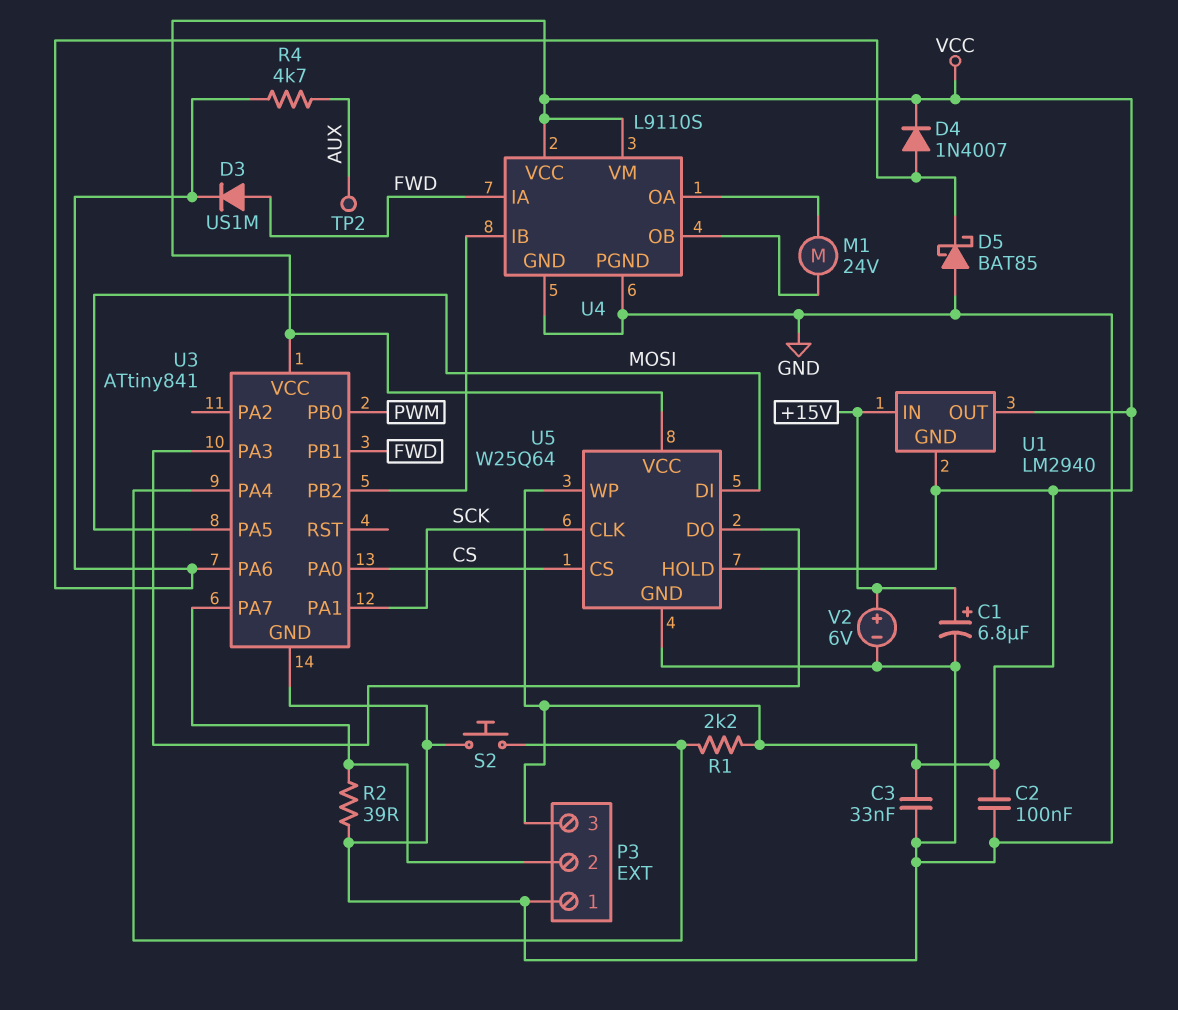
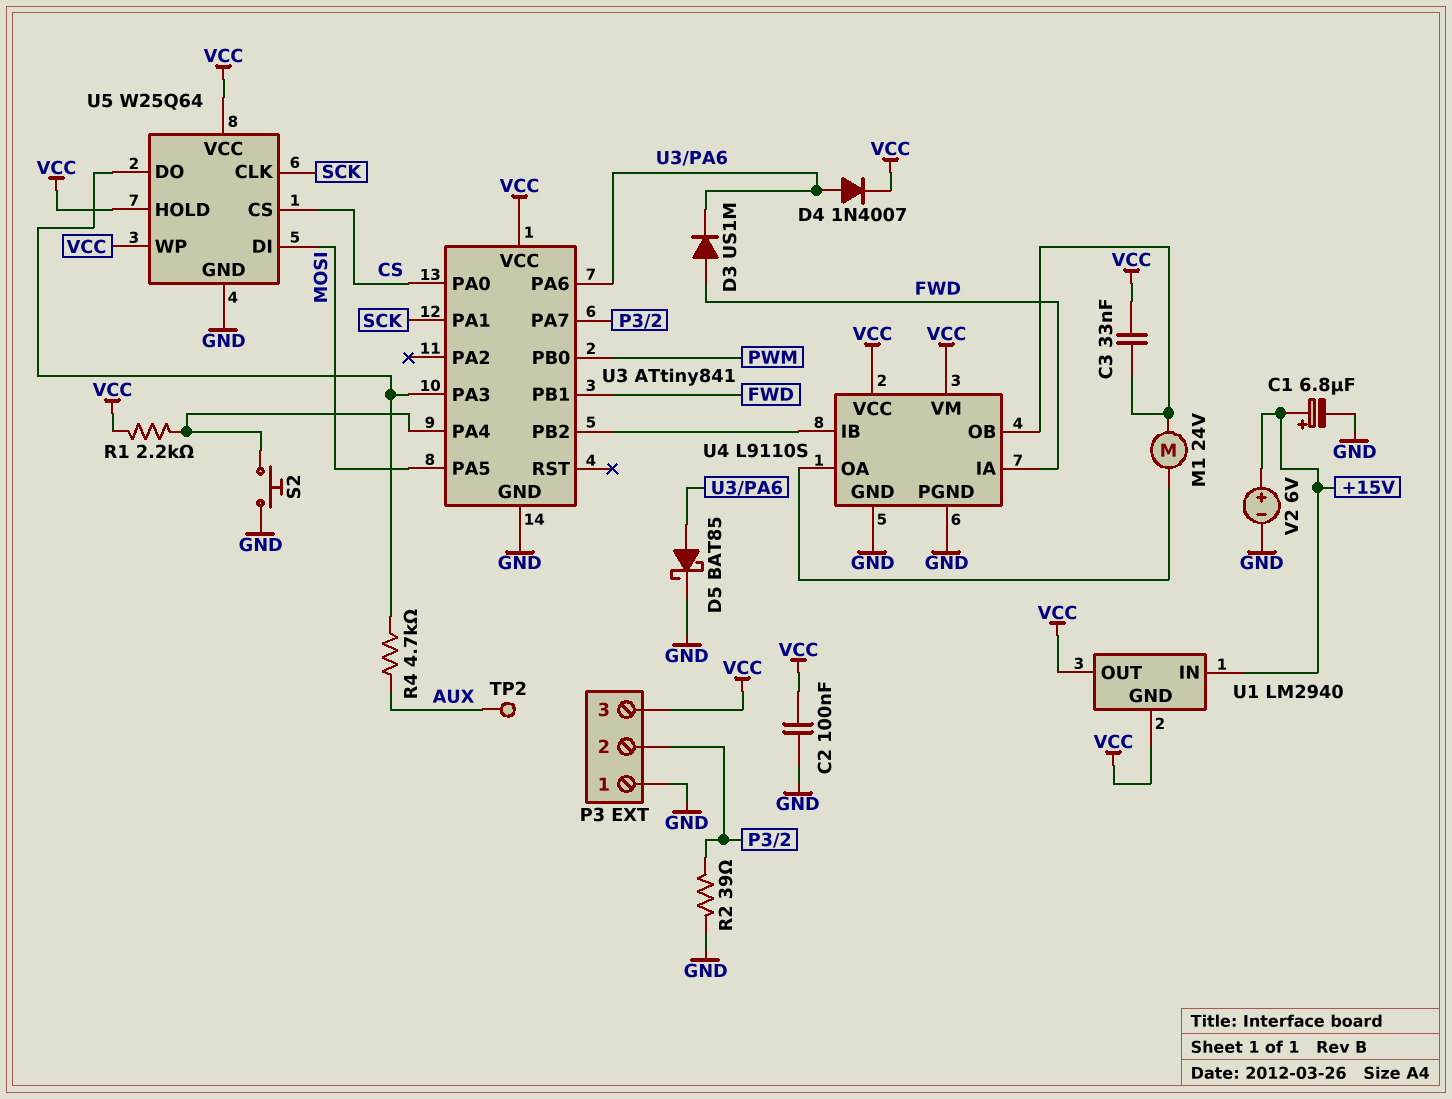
C3: 33nF (GND, VCC) -> 33nF (U4/OB, VCC)
D5: schottky BAT85 (A GND, K U3/PA6) -> schottky BAT85 (A U3/PA6, K GND)
R4: 4.7k (AUX, U3/PA6) -> 4.7k (AUX, U3/PA3)

